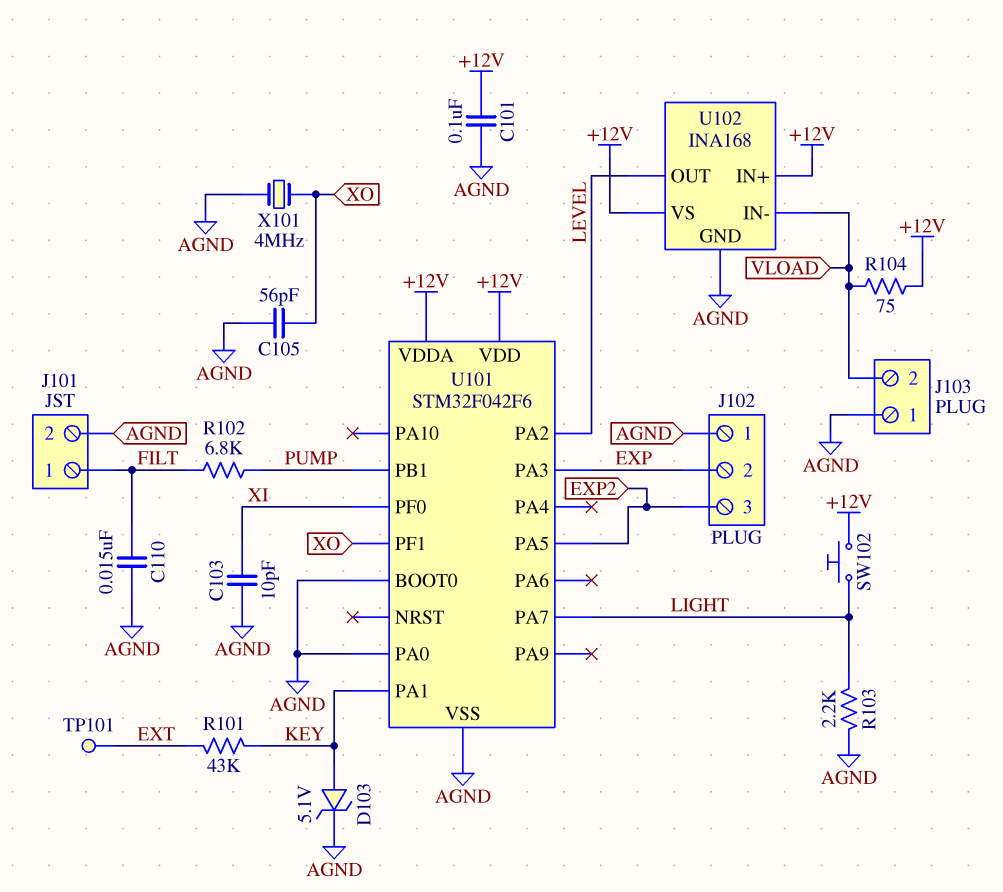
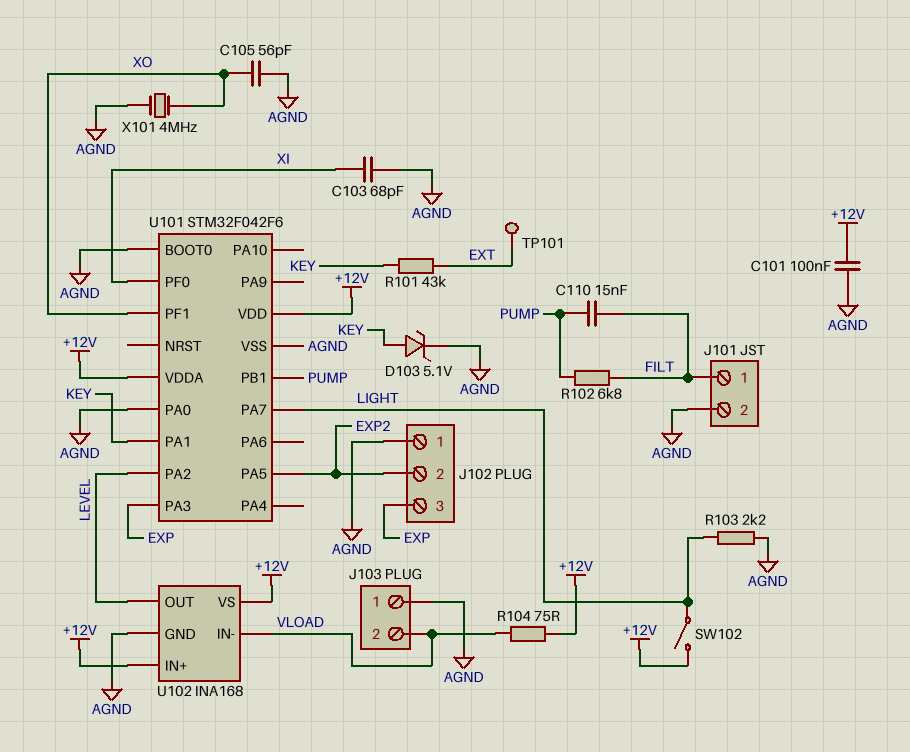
C103: 10pF (AGND, XI) -> 68pF (AGND, XI)
C110: 15nF (AGND, FILT) -> 15nF (FILT, PUMP)
J102 pin 2: EXP -> EXP2
J102 pin 3: EXP2 -> EXP
SW102: button (+12V, LIGHT) -> switch (+12V, LIGHT)

